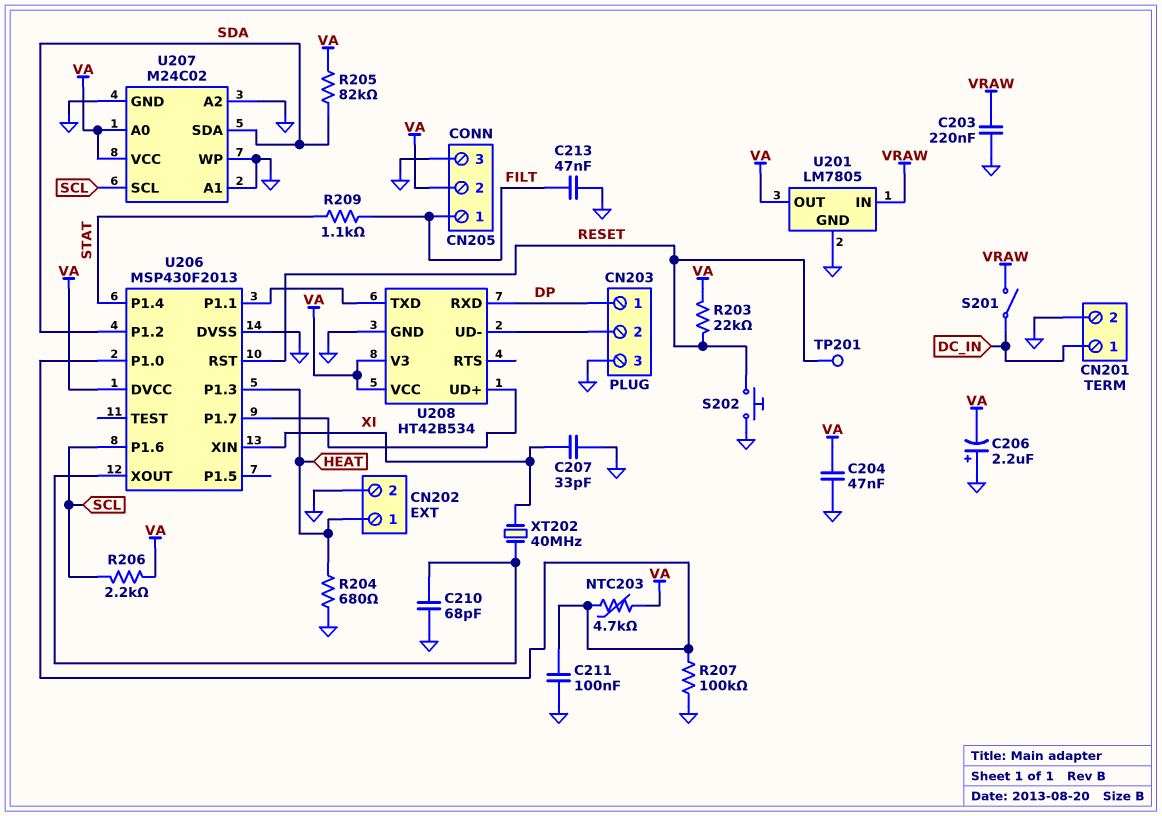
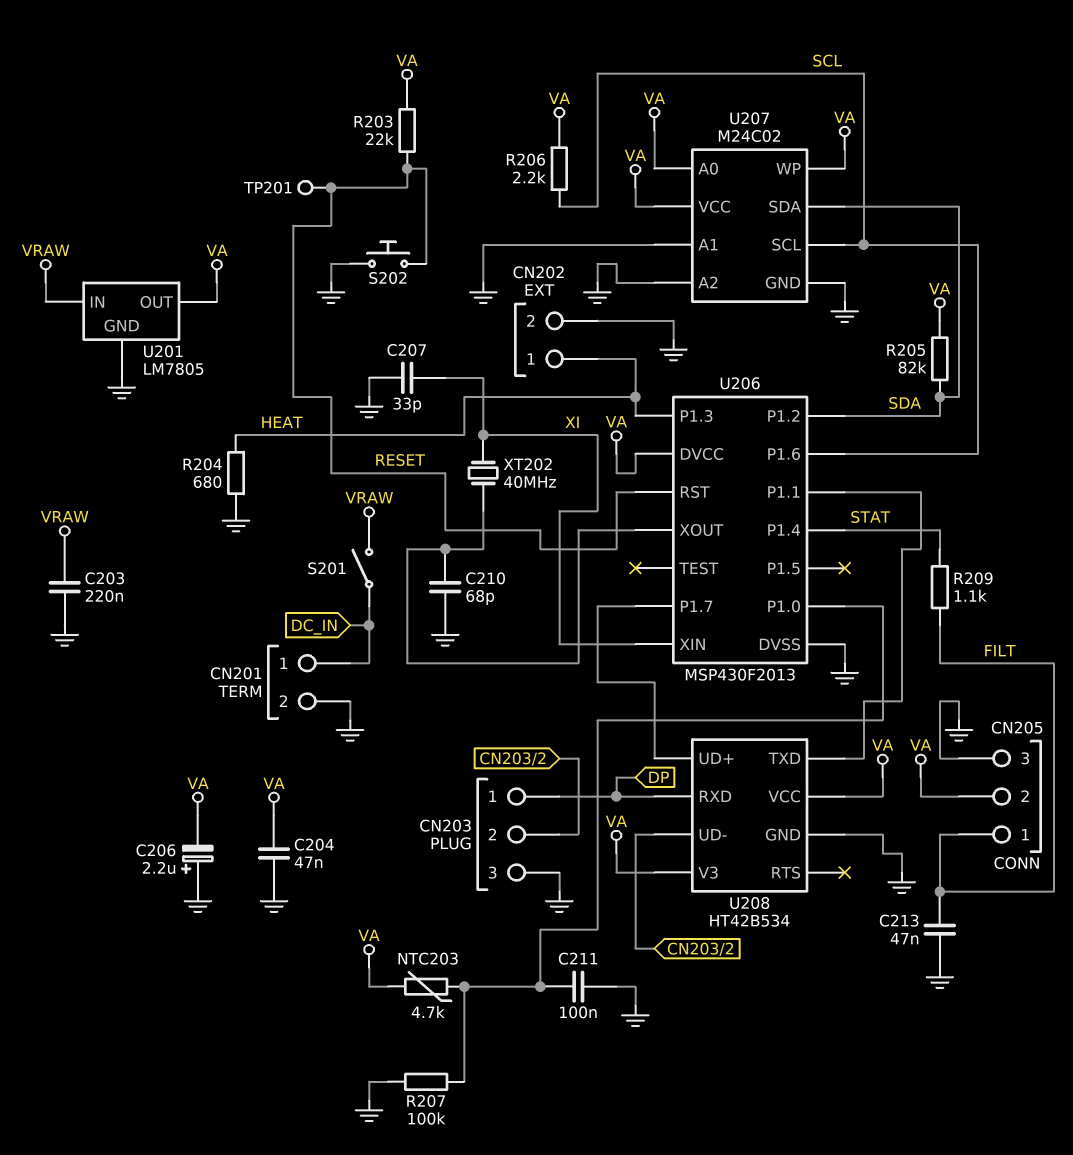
U207 pin WP: GND -> VA

